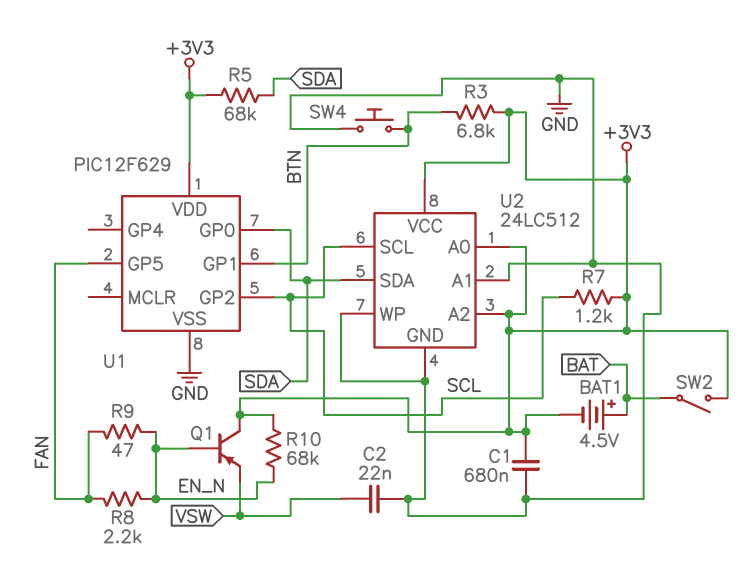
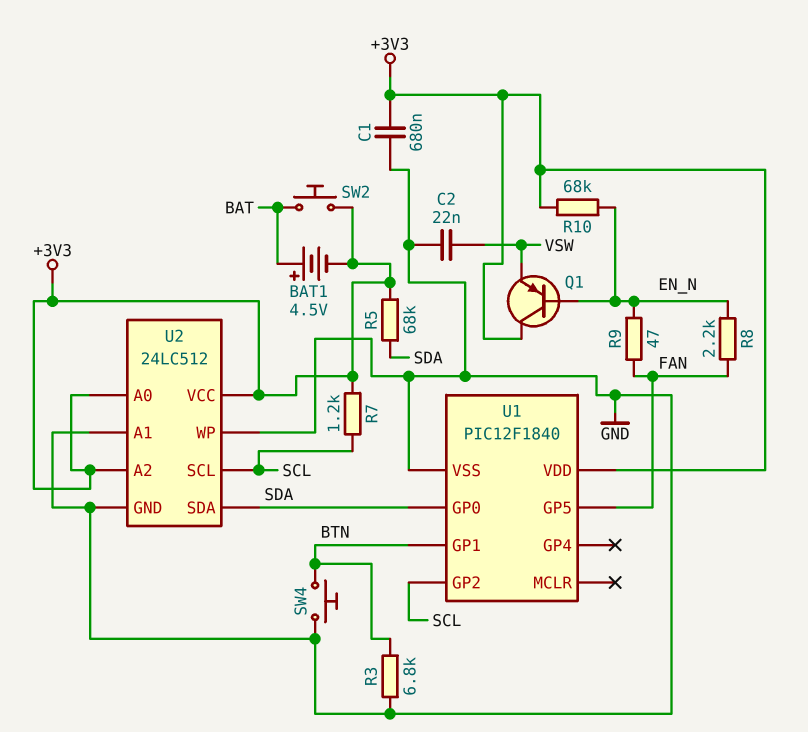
R3: 6.8k (+3V3, BTN) -> 6.8k (BTN, GND)
SW2: switch (+3V3, BAT) -> button (+3V3, BAT)
U1: PIC12F629 -> PIC12F1840

